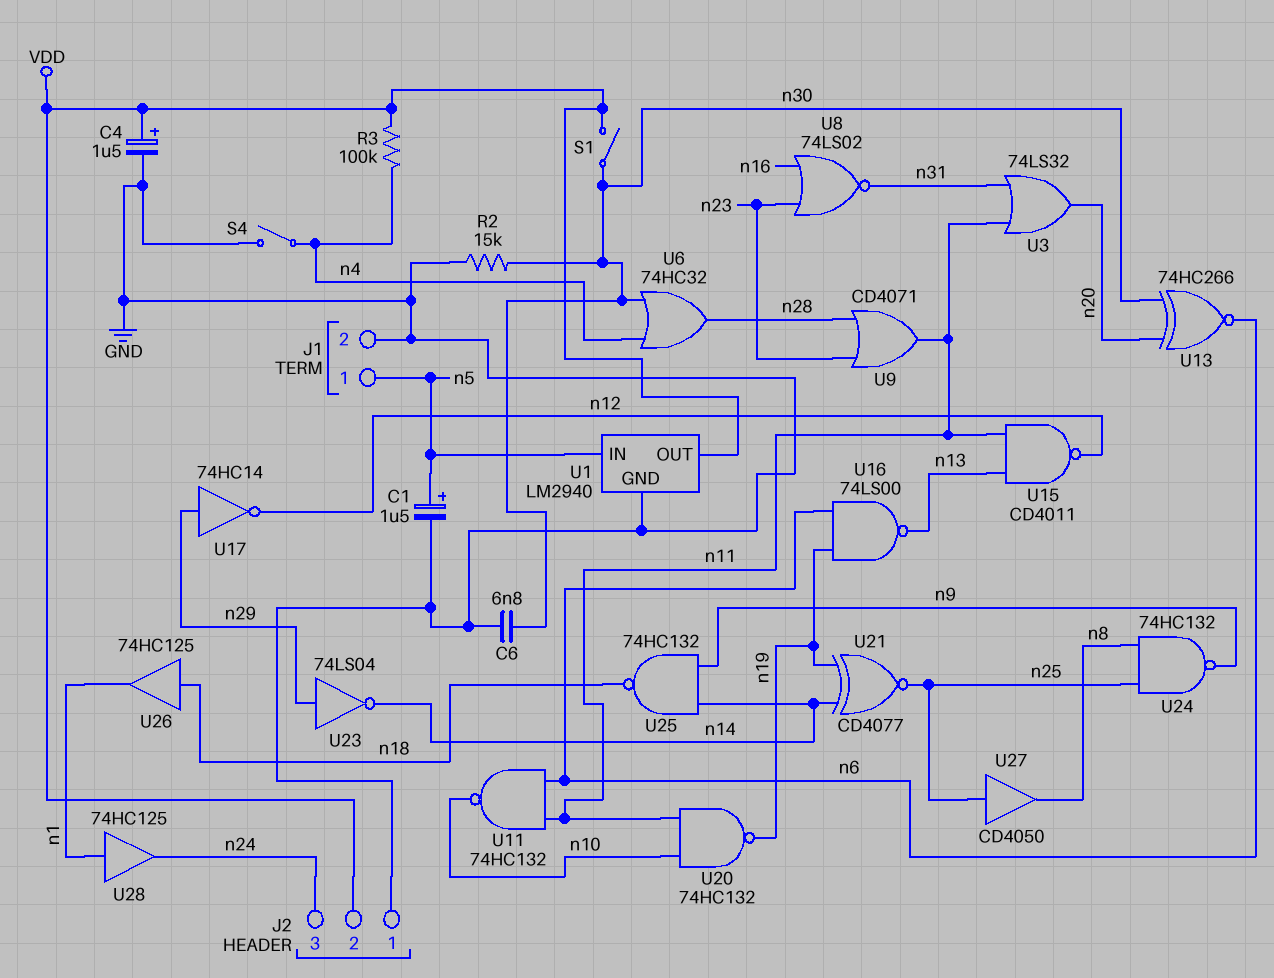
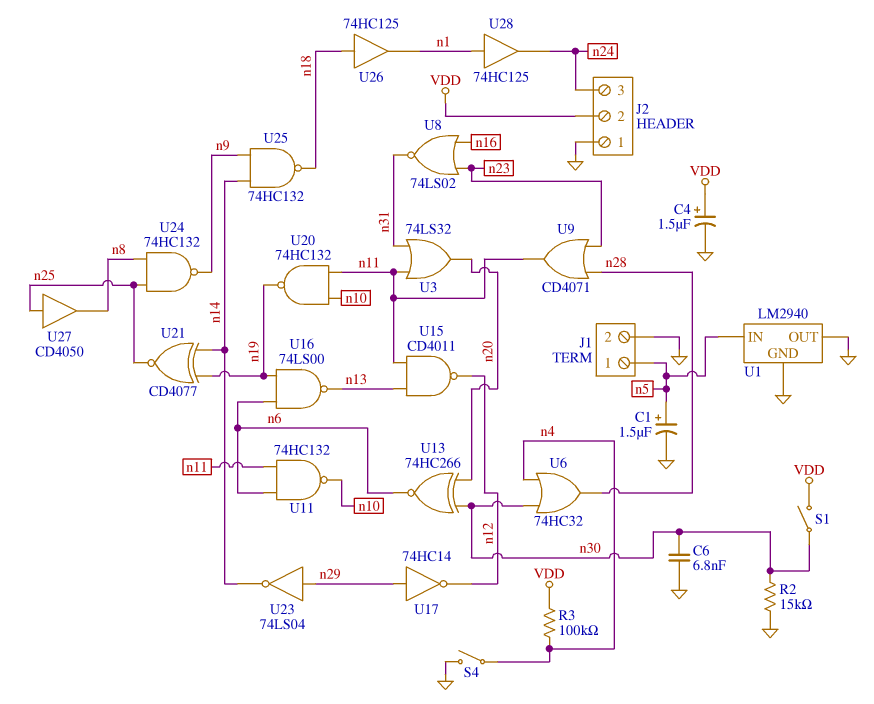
U1 pin OUT: VDD -> GND

